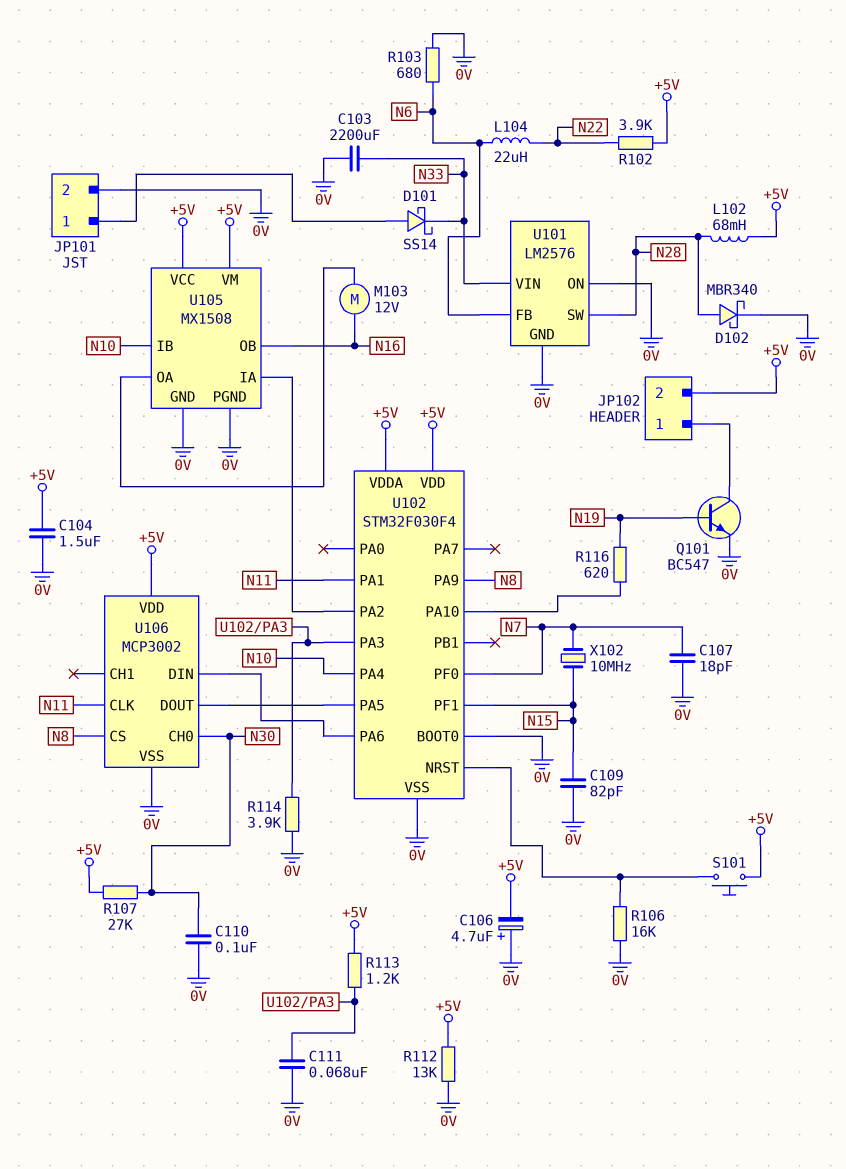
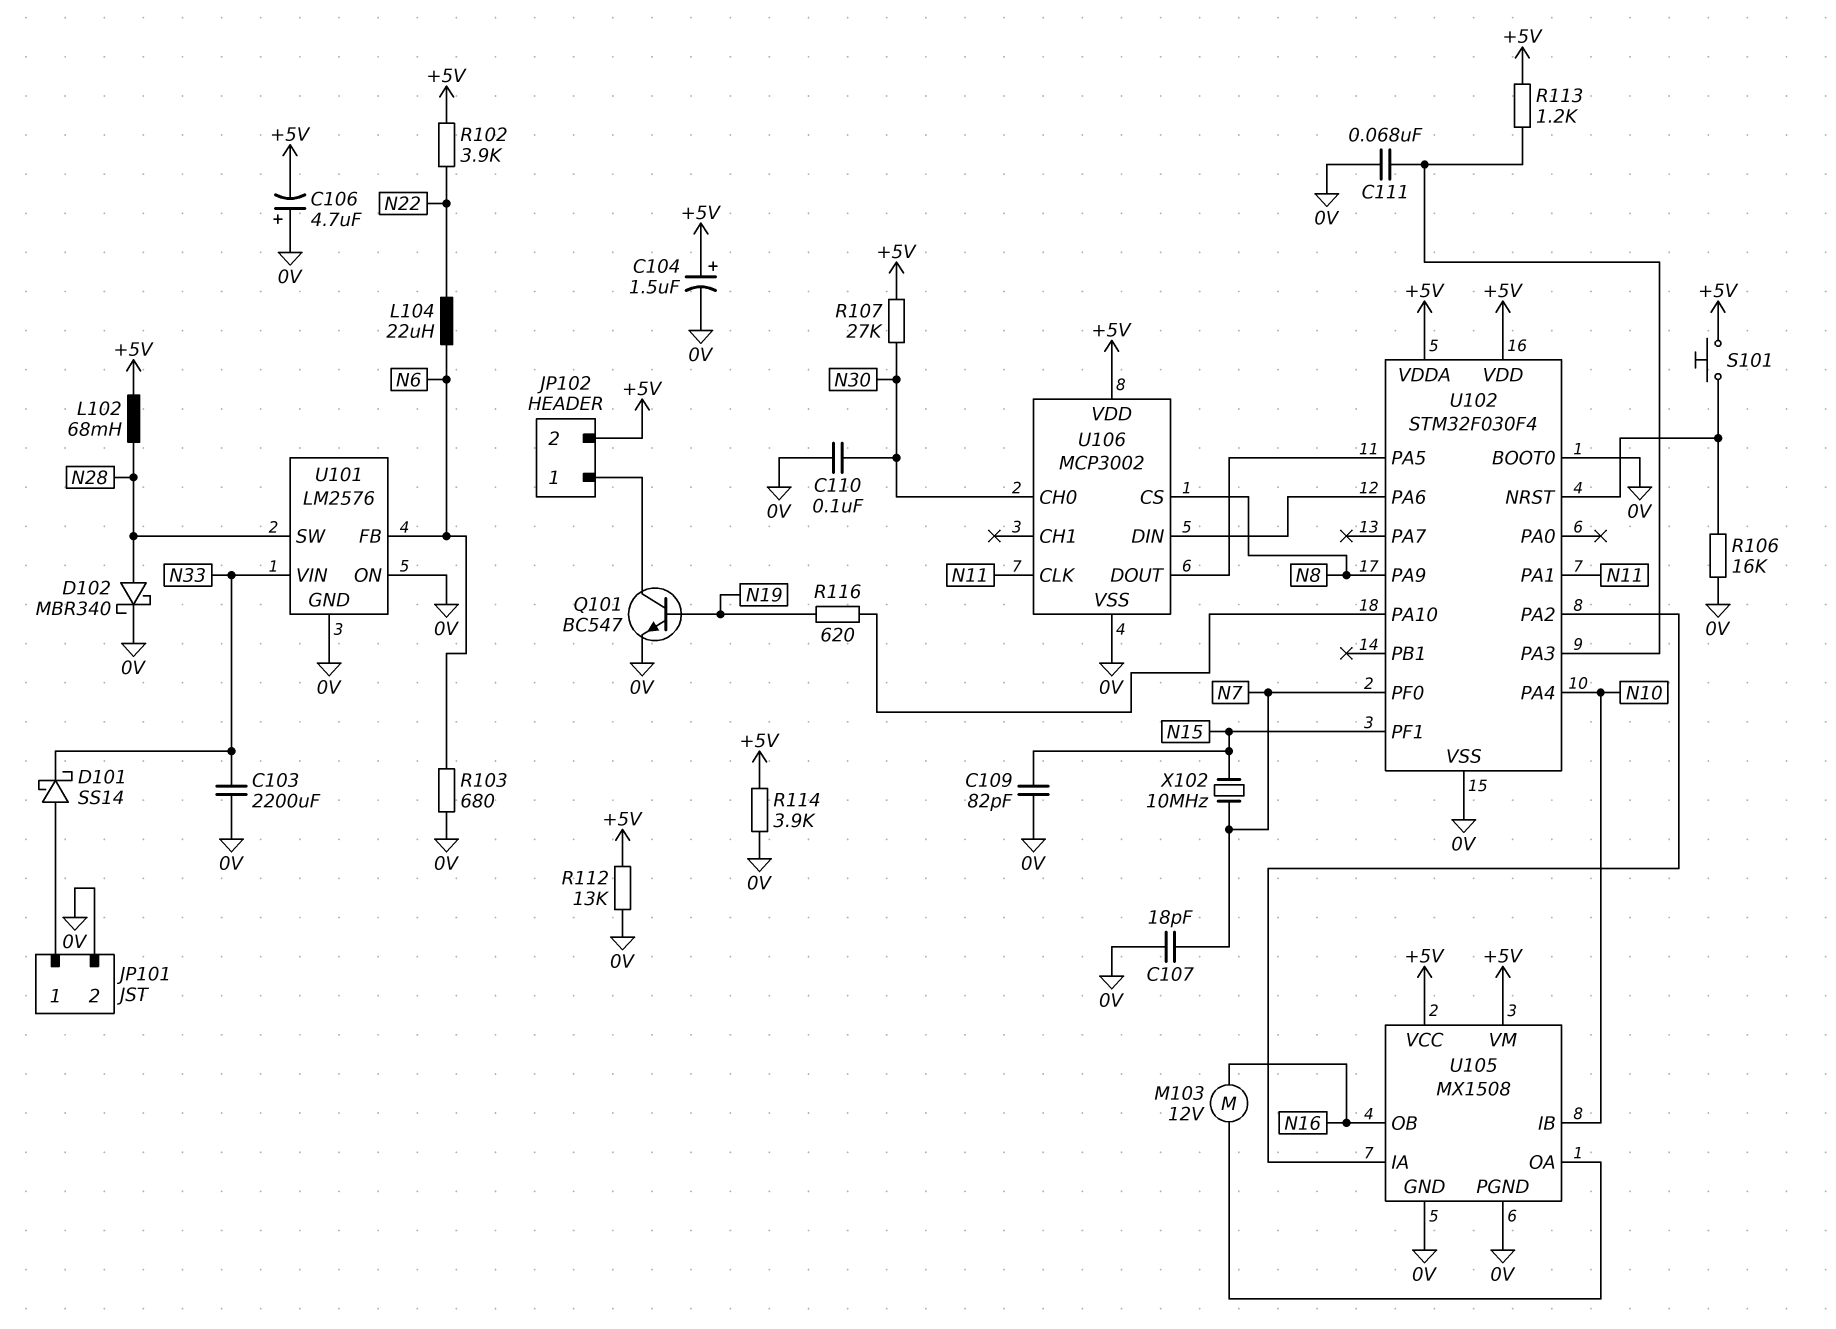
C104: 1.5uF (+5V, 0V) -> 1.5uF (plus +5V, minus 0V)
R114: 3.9k (0V, U102/PA3) -> 3.9k (+5V, 0V)

